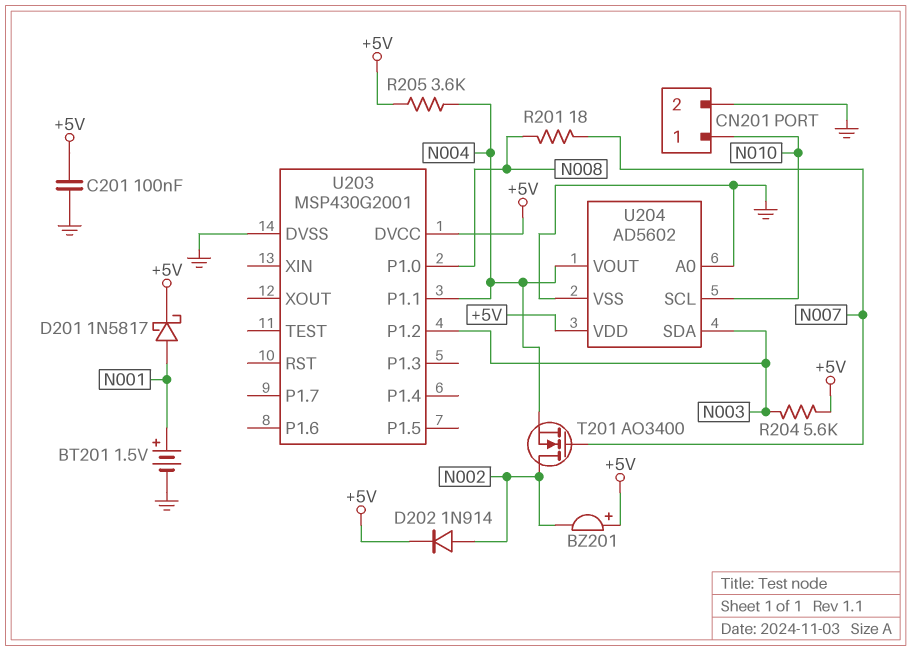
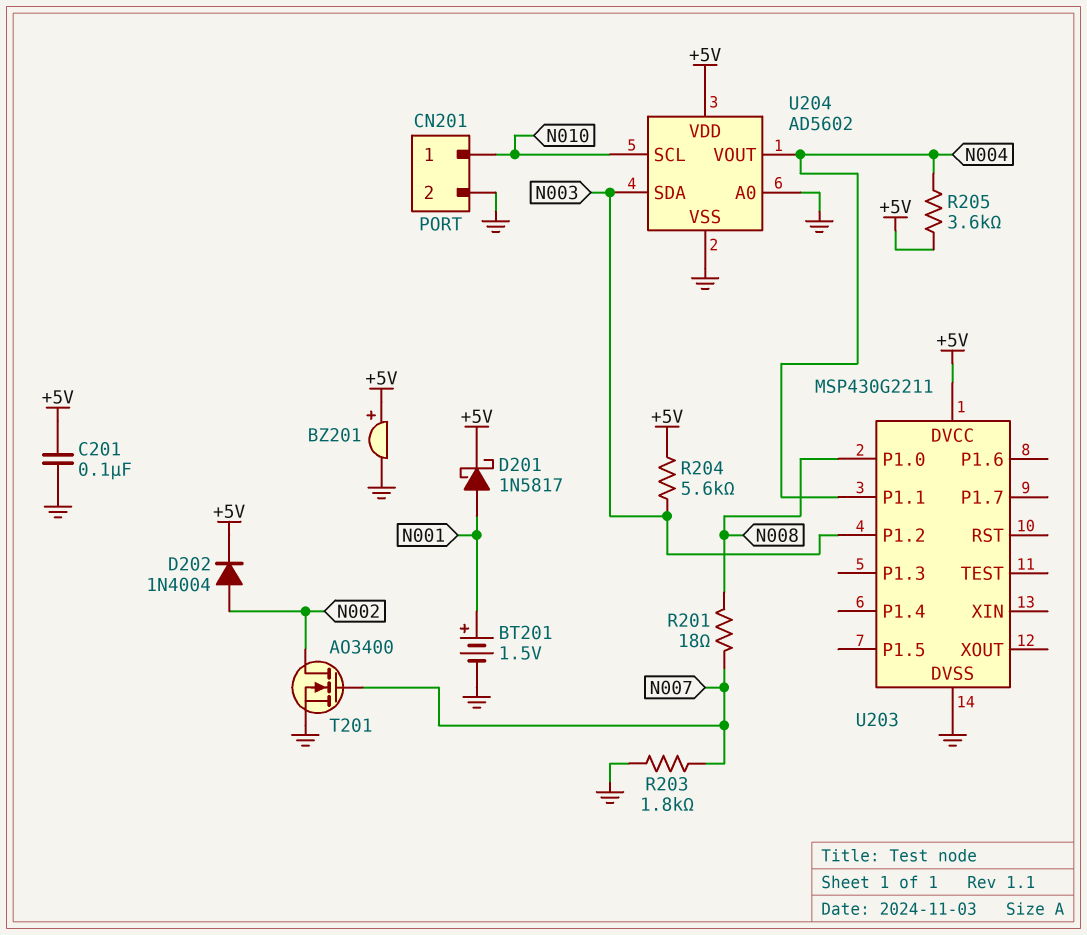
BZ201: buzzer (plus +5V, minus N002) -> buzzer (plus +5V, minus GND)
D202: diode 1N914 (A N002, K +5V) -> diode 1N4004 (A N002, K +5V)
R203: none -> 1.8k (GND, N007)
T201: NMOS AO3400 (G N007, D N002, S N004) -> NMOS AO3400 (G N007, D N002, S GND)
U203: MSP430G2001 -> MSP430G2211

